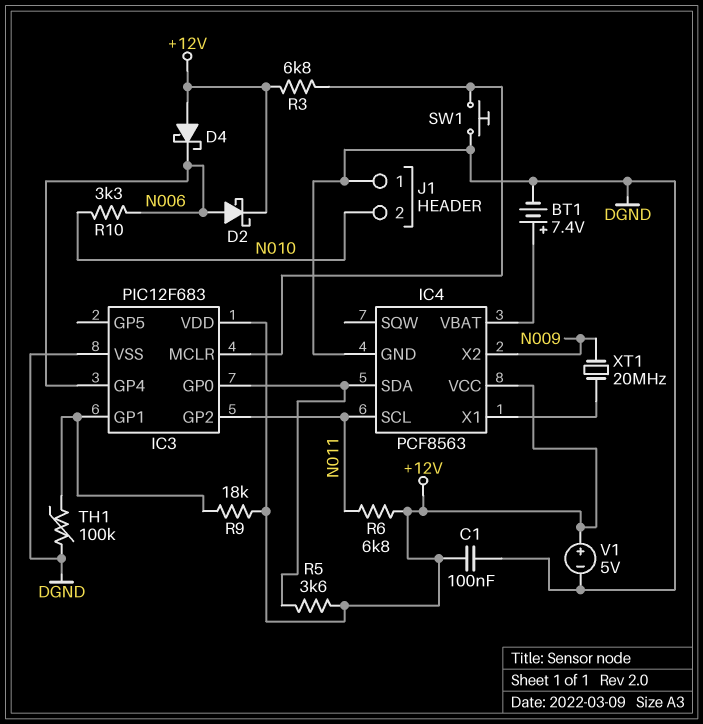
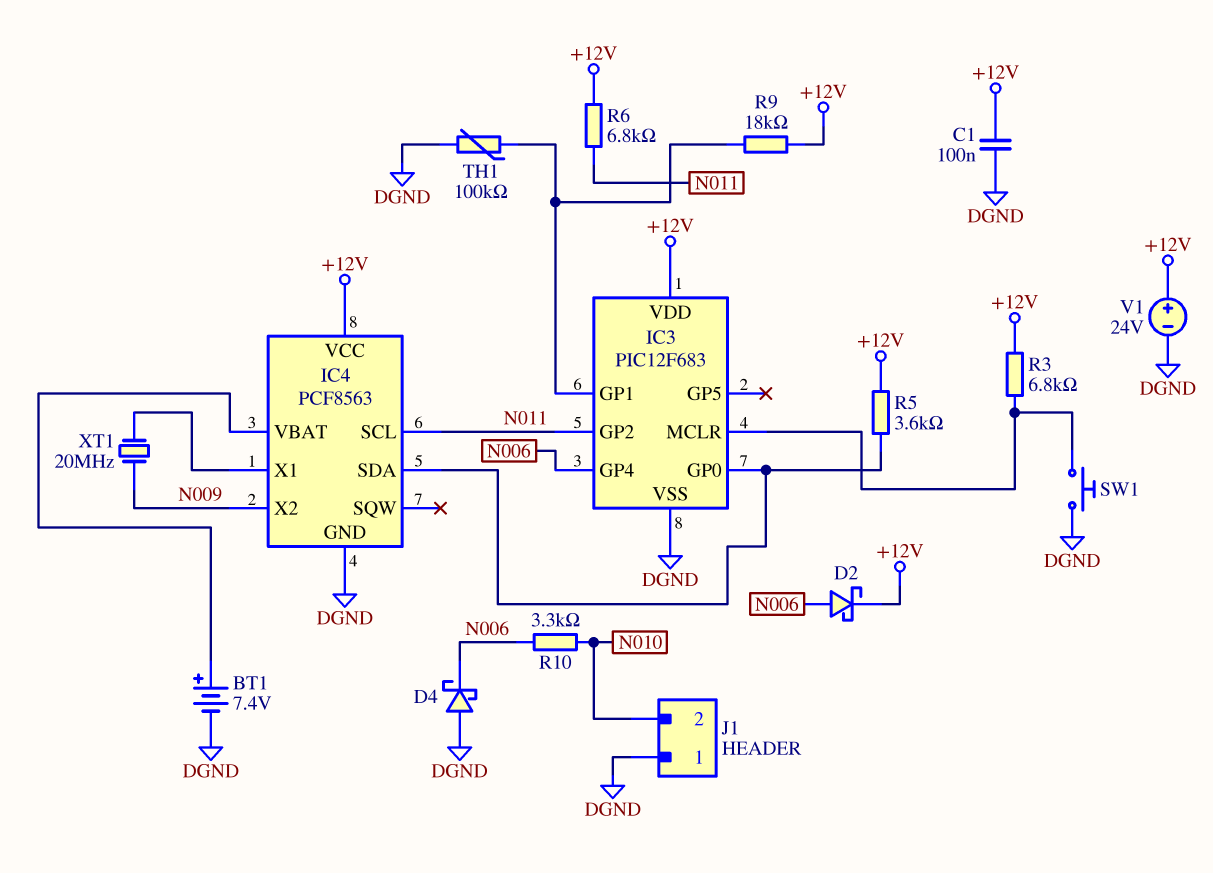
D4: schottky (A +12V, K N006) -> schottky (A DGND, K N006)
V1: 5V (plus +12V, minus DGND) -> 24V (plus +12V, minus DGND)

